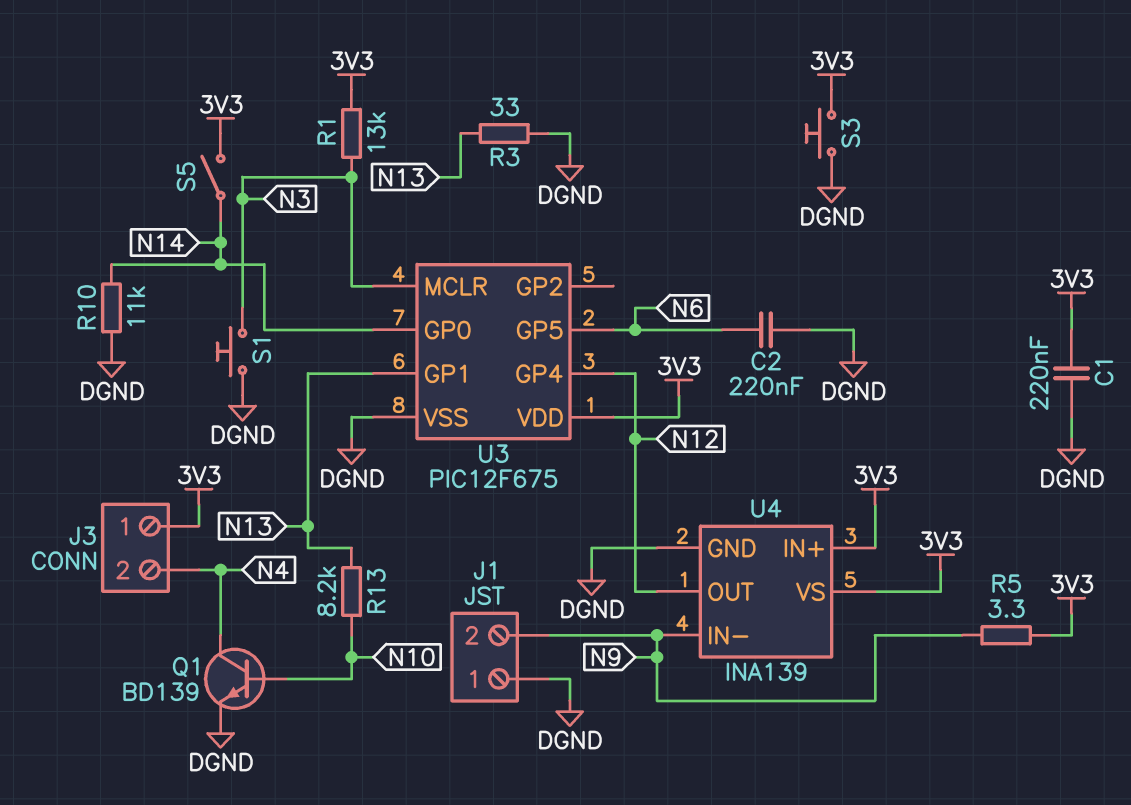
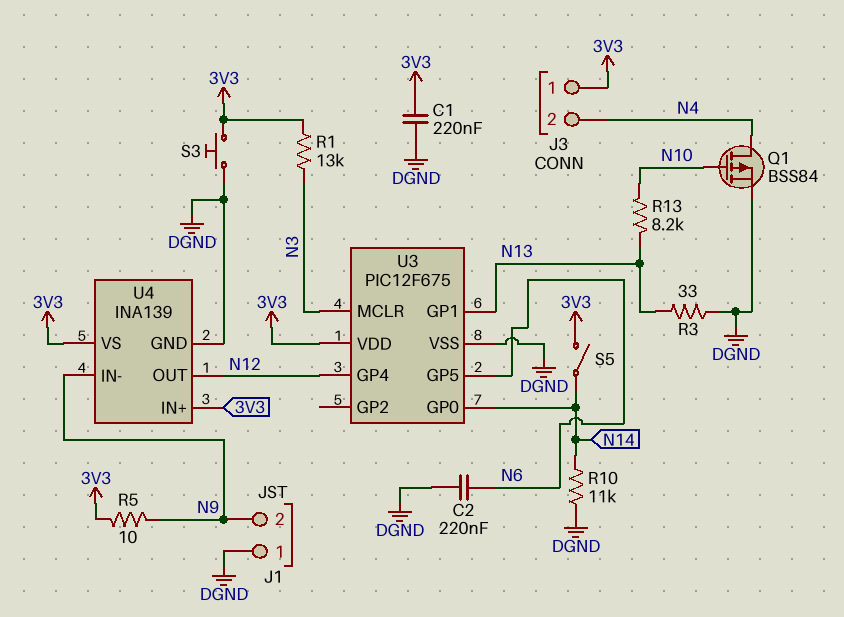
Q1: NPN BD139 (B N10, C N4, E DGND) -> PMOS BSS84 (G N10, D N4, S DGND)
R5: 3.3 (3V3, N9) -> 10 (3V3, N9)
S1: button (DGND, N3) -> none

